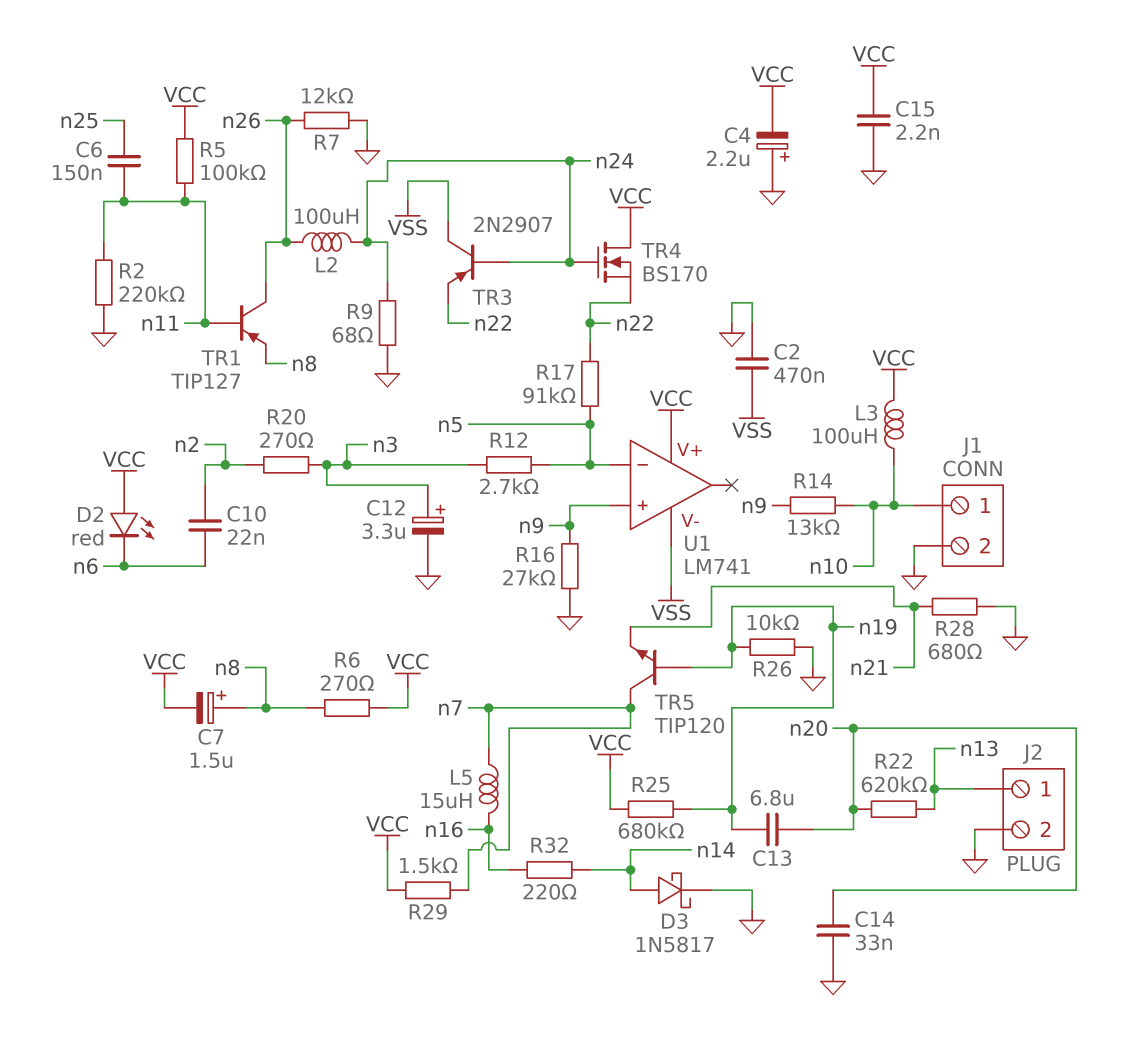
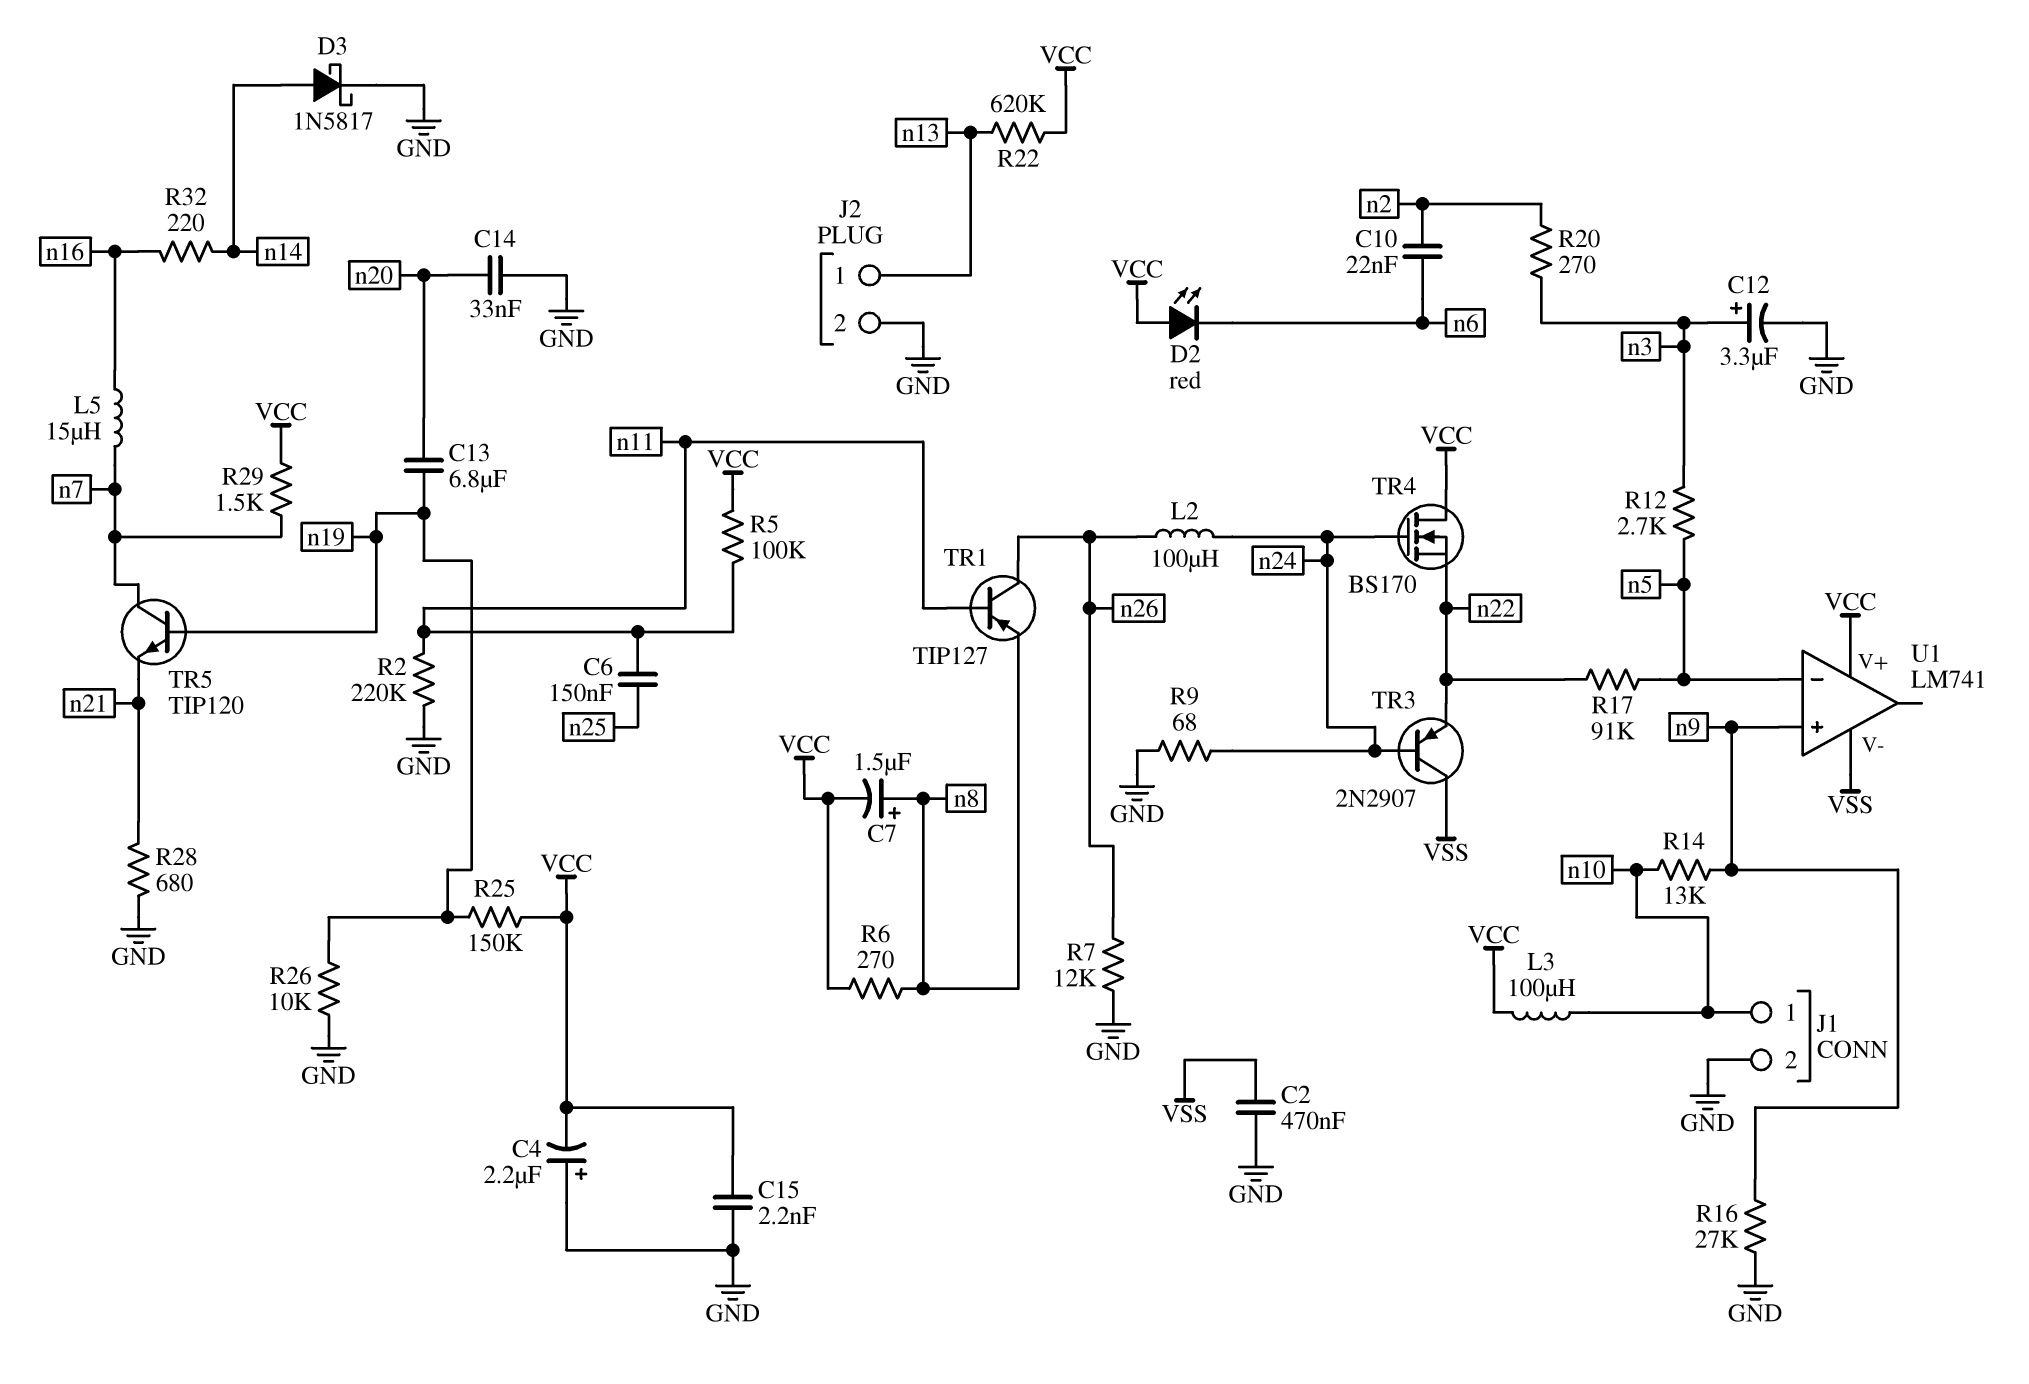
R22: 620k (n13, n20) -> 620k (VCC, n13)
R25: 680k (VCC, n19) -> 150k (VCC, n19)

